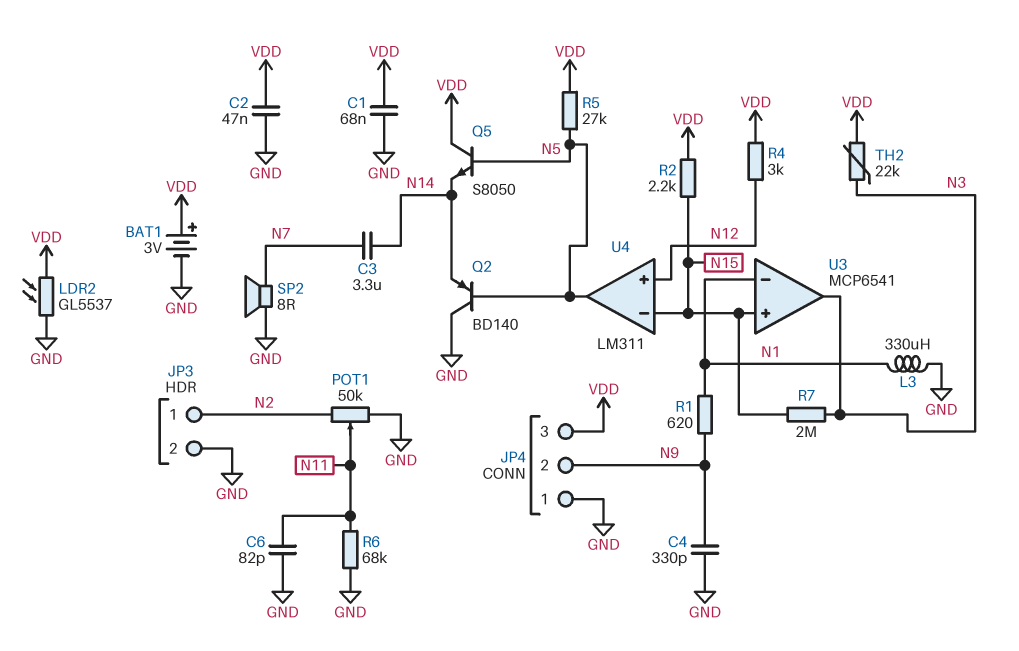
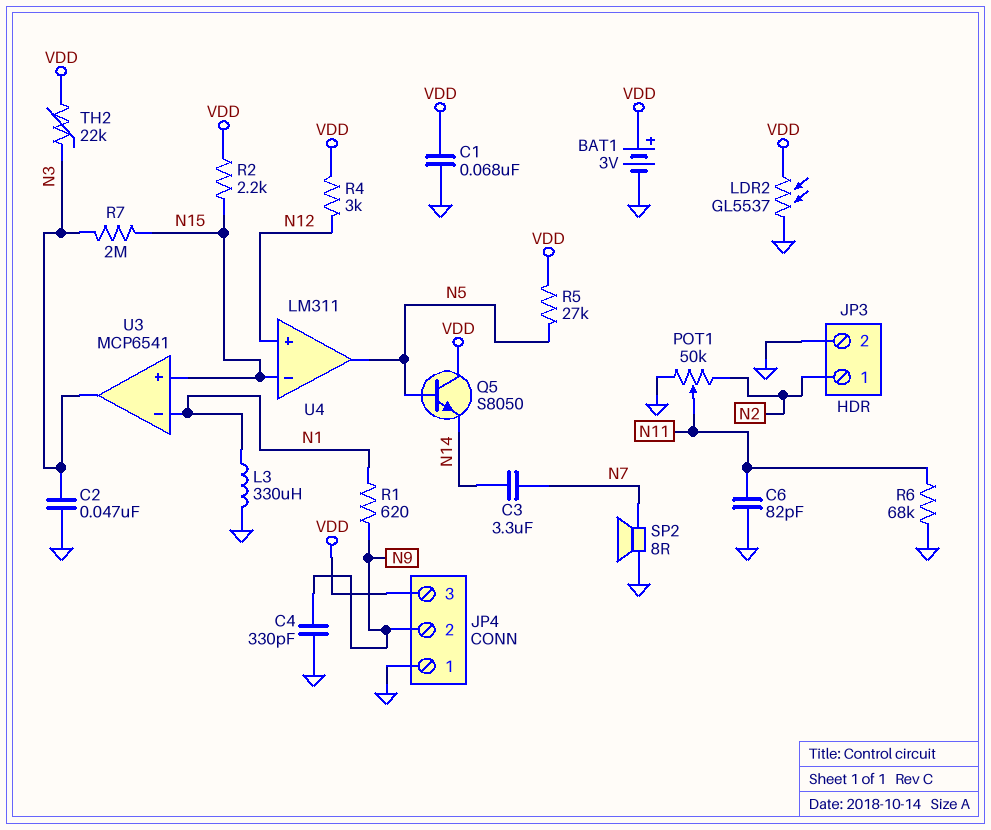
C2: 47nF (GND, VDD) -> 47nF (GND, N3)
Q2: PNP BD140 (B N5, C GND, E N14) -> none

